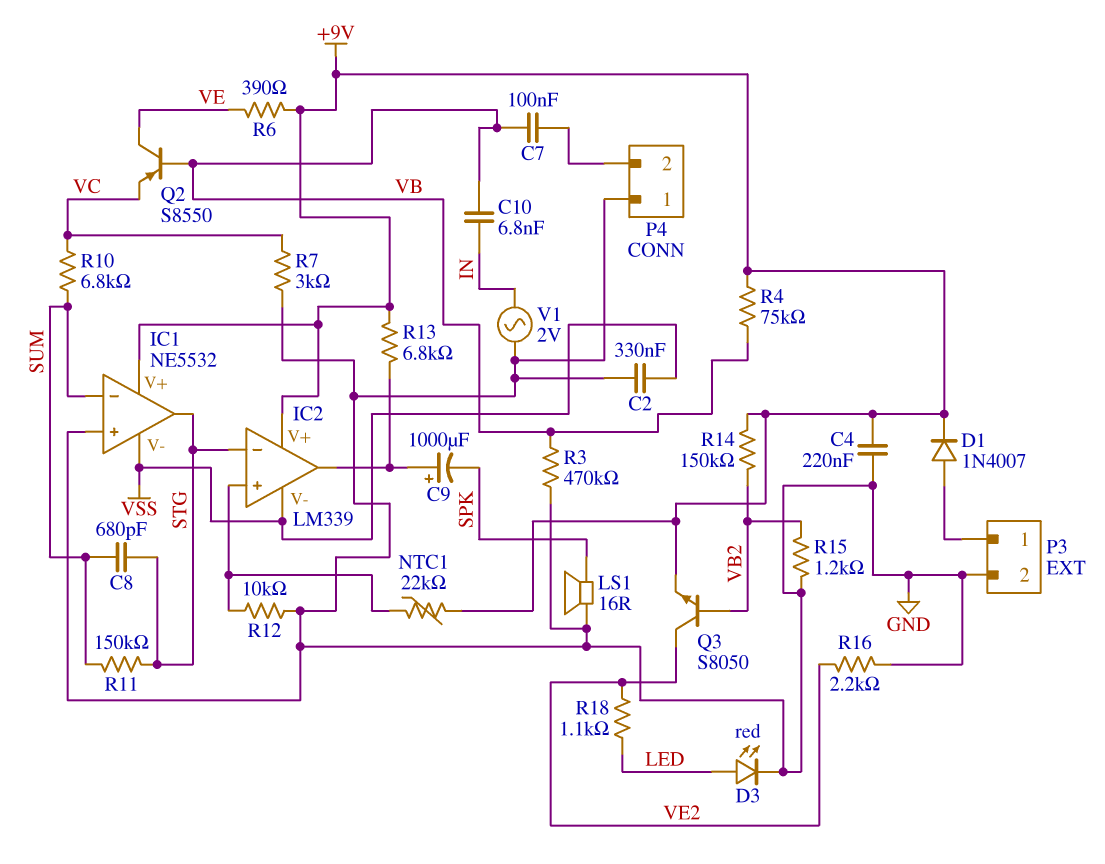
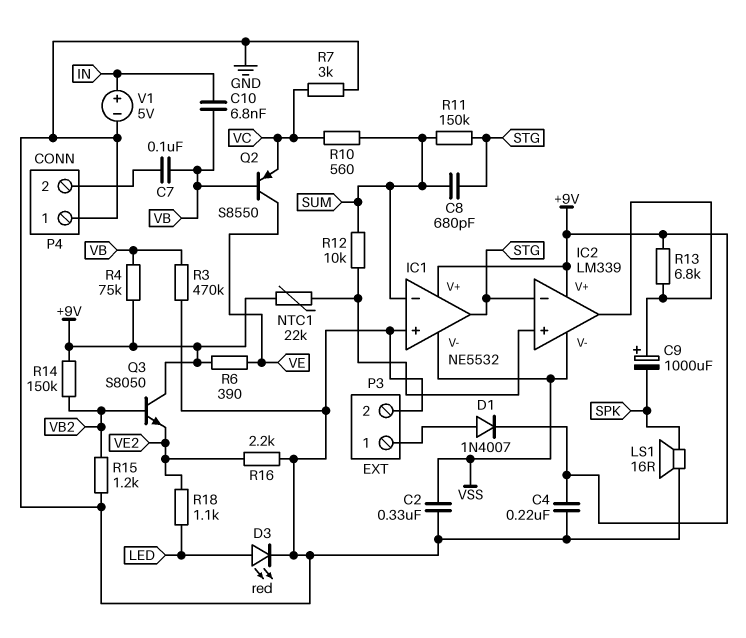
Q3: NPN S8050 (B VB2, C VE2, E +9V) -> NPN S8050 (B VB2, C +9V, E VE2)
R10: 6.8k (SUM, VC) -> 560 (SUM, VC)
R12: 10k (GND, IC2/in+) -> 10k (IC2/in+, SUM)
V1: AC 2V (GND, IN) -> 5V (plus IN, minus GND)

